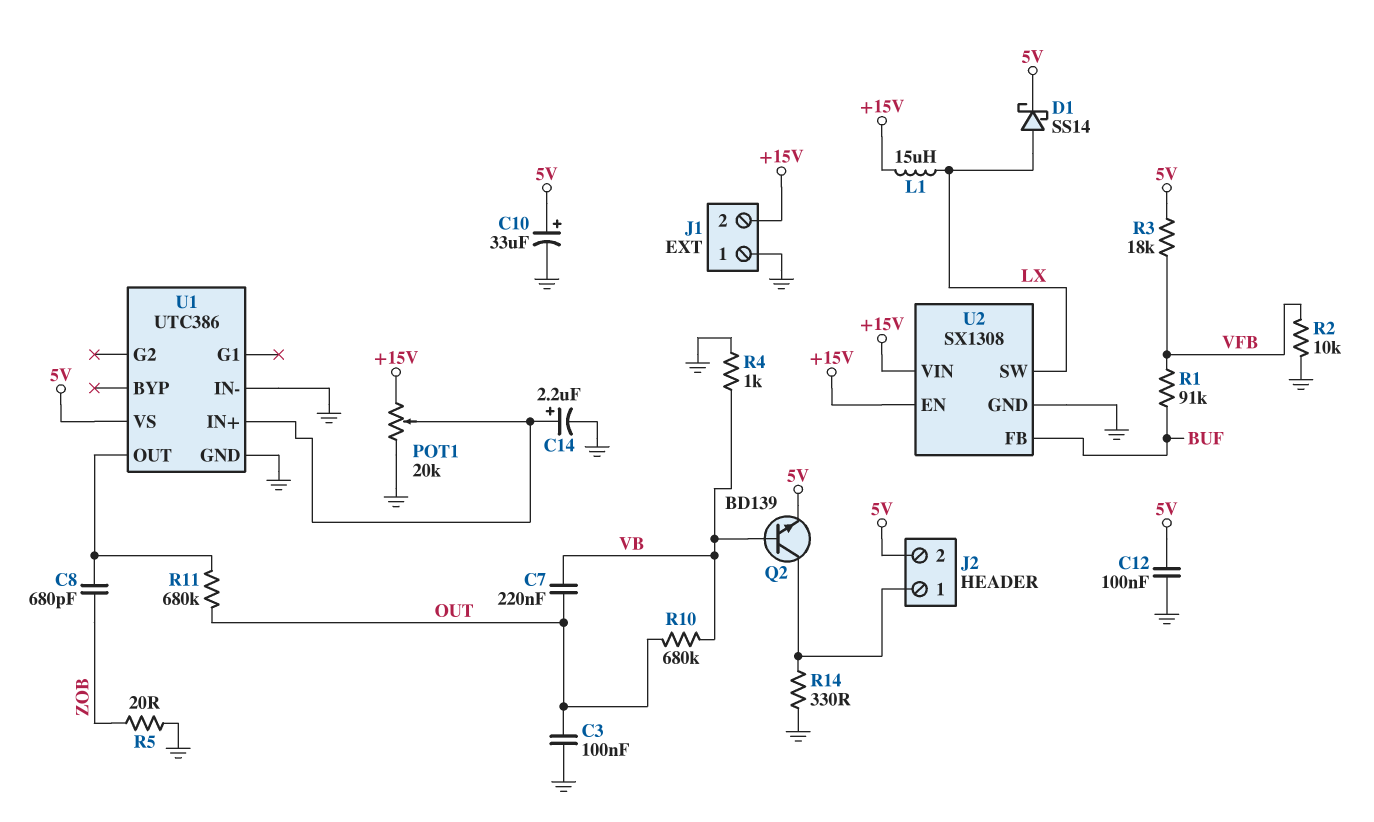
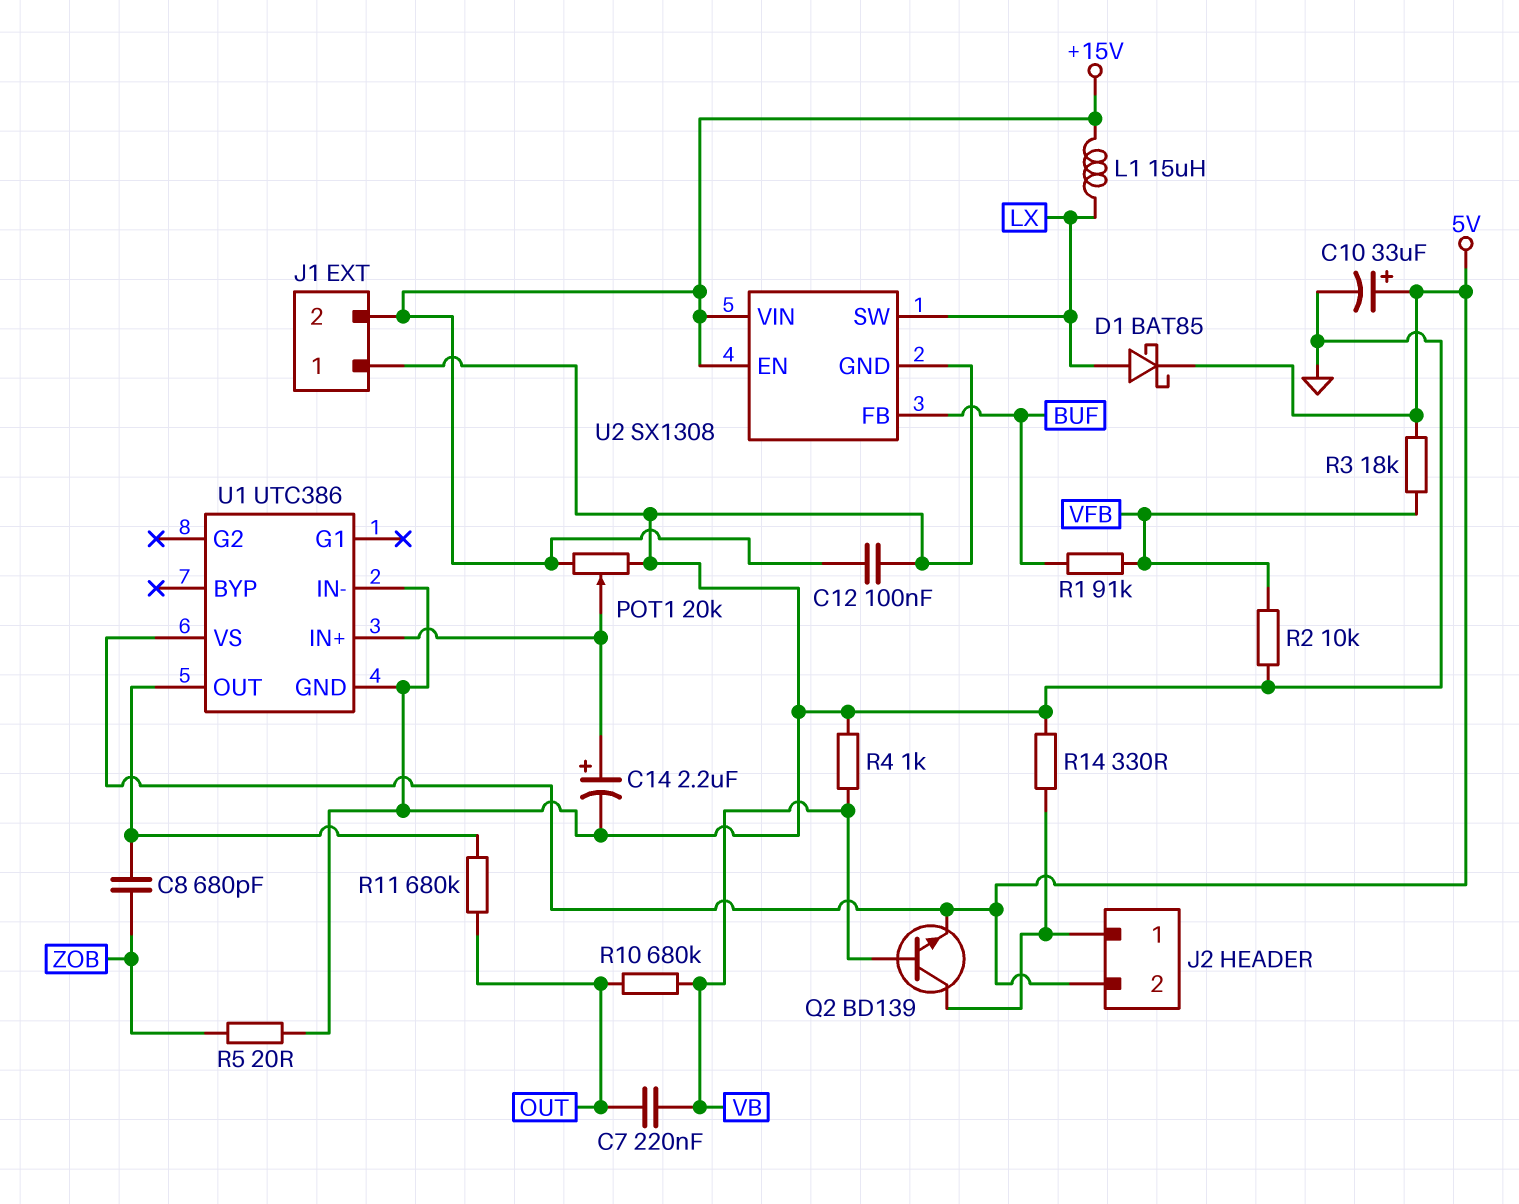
C3: 100nF (GND, OUT) -> none
C12: 100nF (5V, GND) -> 100nF (+15V, GND)
D1: schottky SS14 (A LX, K 5V) -> schottky BAT85 (A LX, K 5V)

